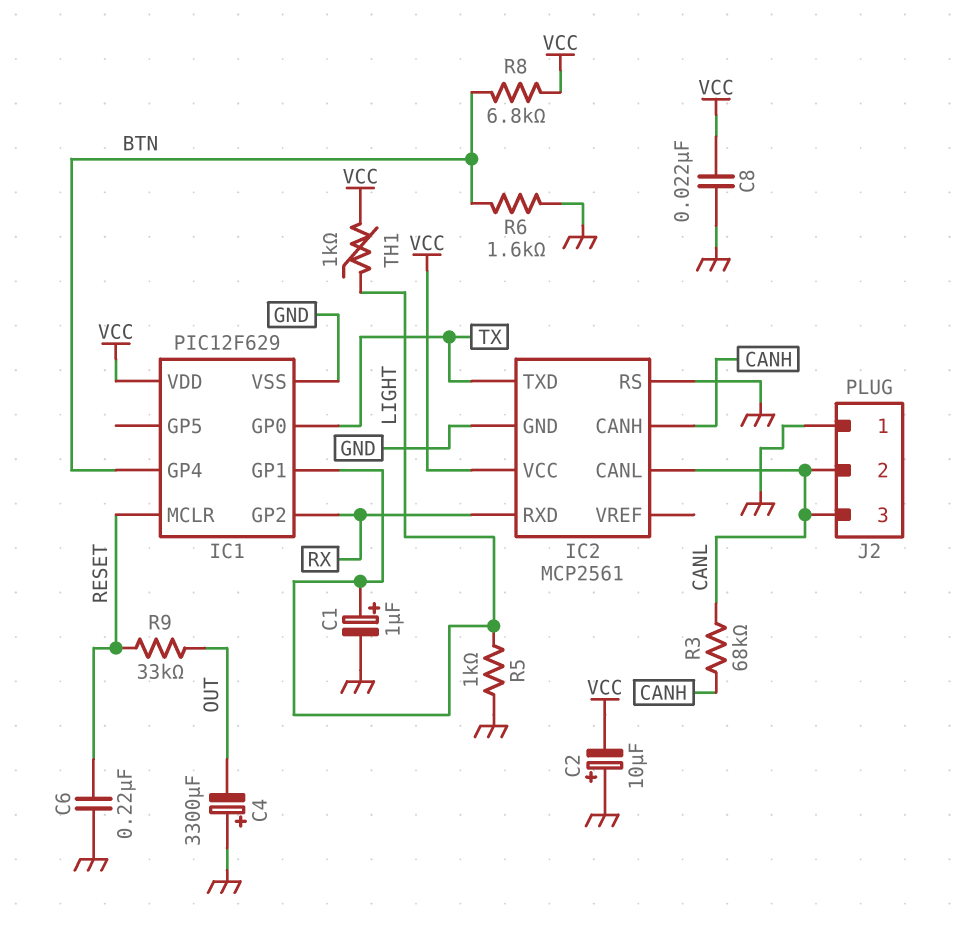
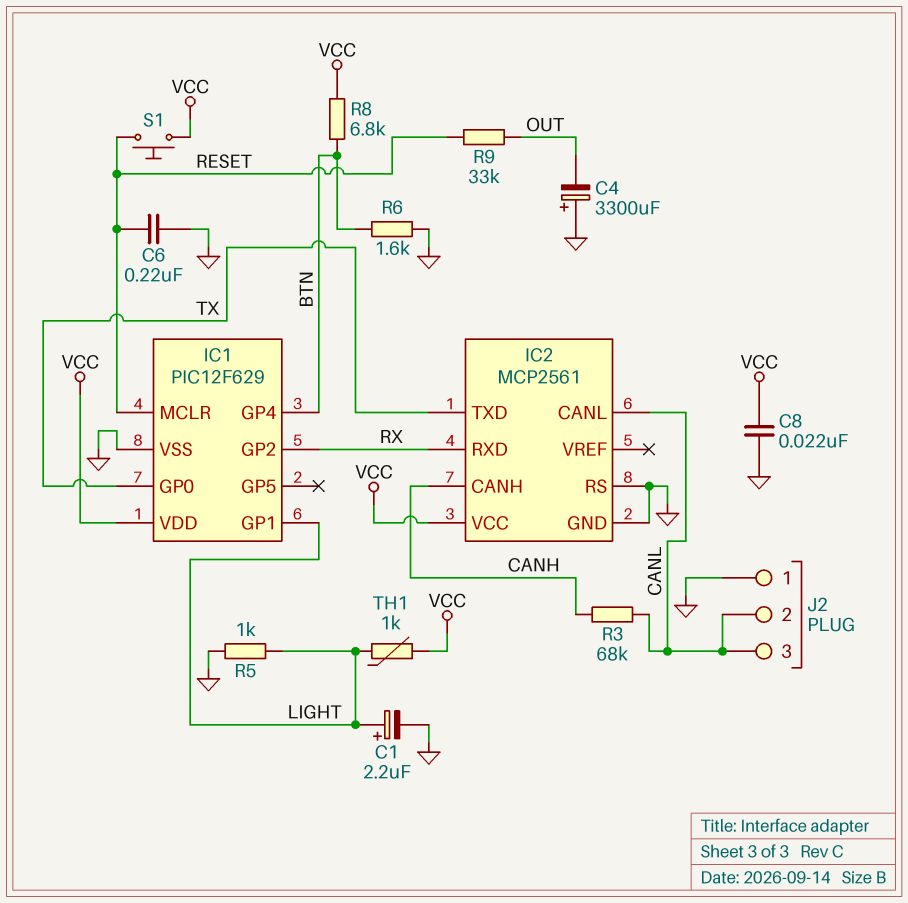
C1: 1uF (plus LIGHT, minus GND) -> 2.2uF (plus LIGHT, minus GND)
C2: 10uF (plus GND, minus VCC) -> none
S1: none -> button (RESET, VCC)

